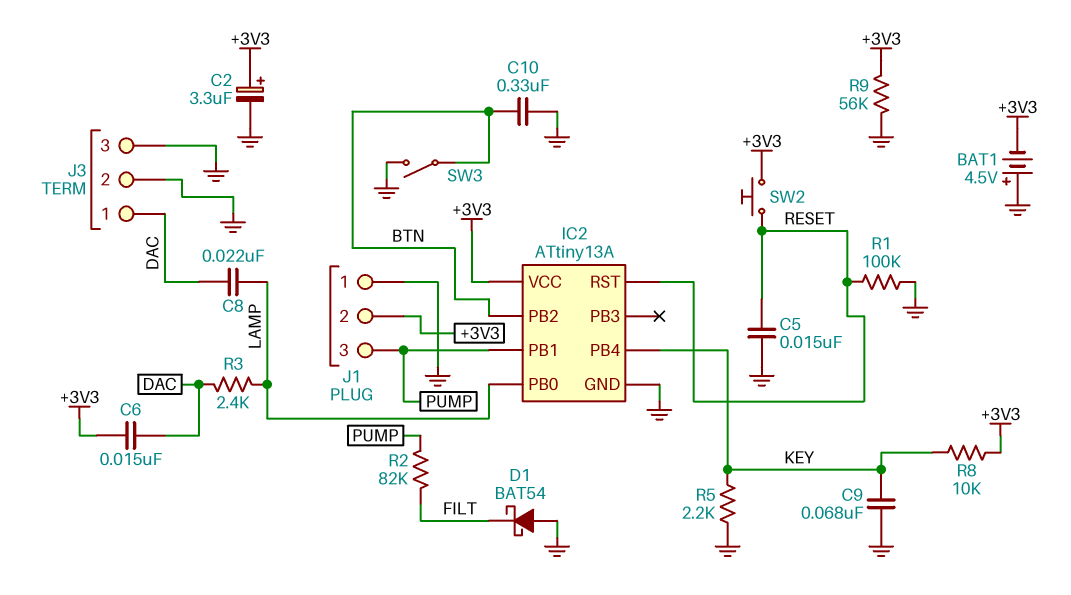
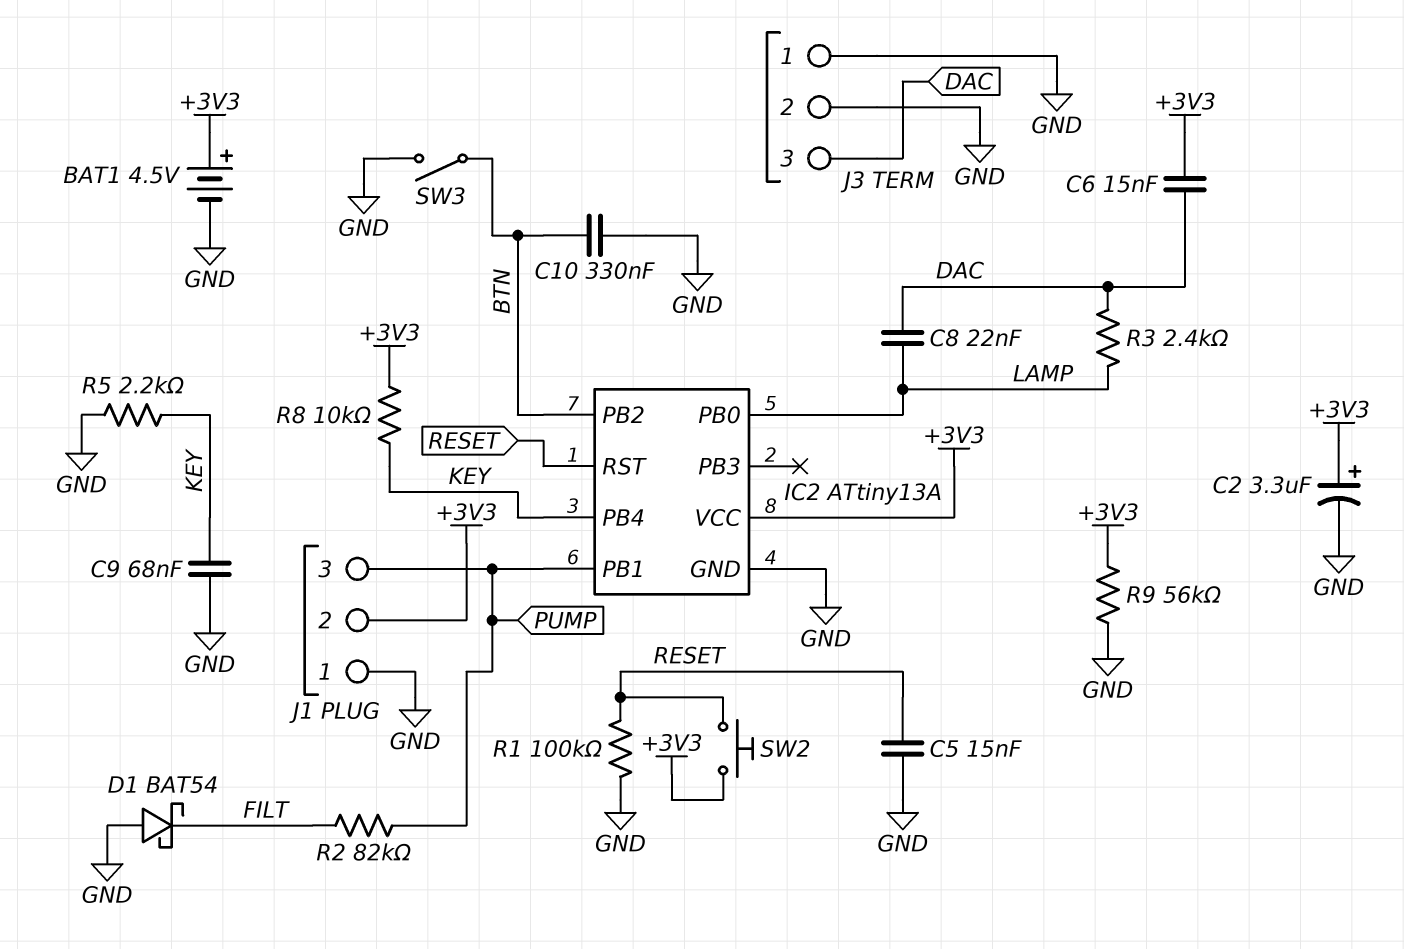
BAT1: 4.5V (plus GND, minus +3V3) -> 4.5V (plus +3V3, minus GND)
J3 pin 1: DAC -> GND
J3 pin 3: GND -> DAC

